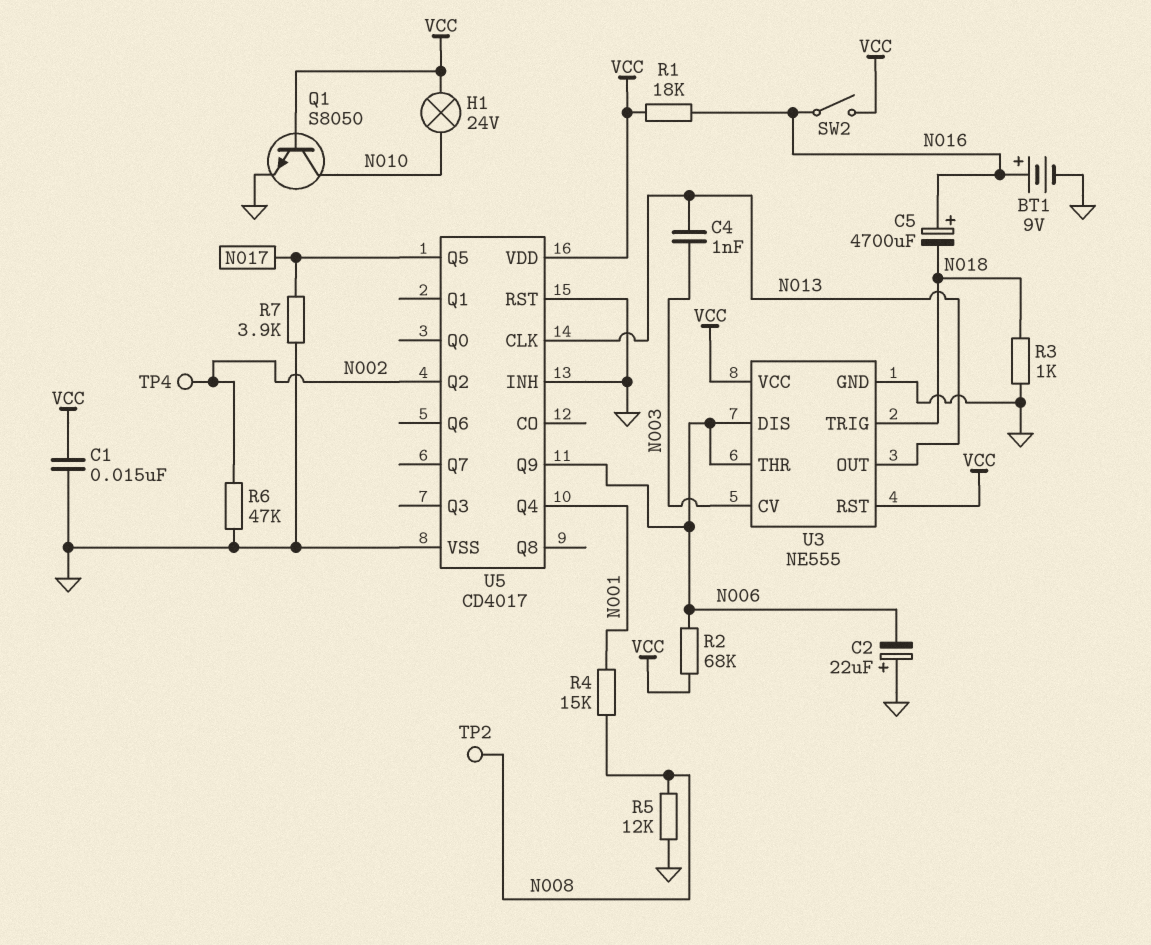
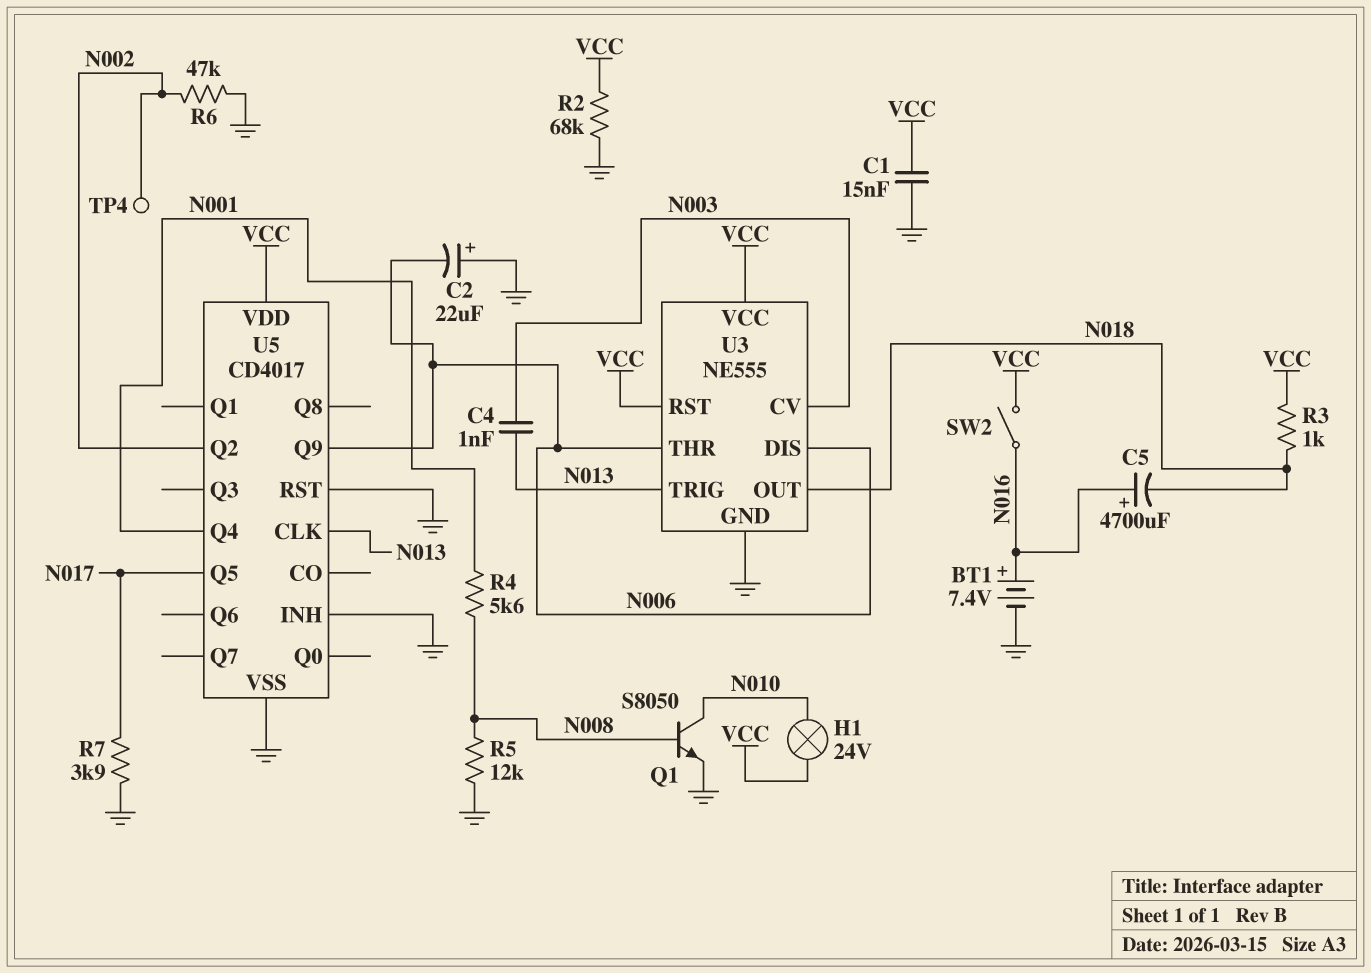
BT1: 9V (plus N016, minus GND) -> 7.4V (plus N016, minus GND)
Q1: NPN S8050 (B VCC, C N010, E GND) -> NPN S8050 (B N008, C N010, E GND)
R1: 18k (N016, VCC) -> none
R2: 68k (N006, VCC) -> 68k (GND, VCC)
R3: 1k (GND, N018) -> 1k (N018, VCC)
R4: 15k (N001, N008) -> 5.6k (N001, N008)
TP2: test point (N008) -> none
U3 pin OUT: N013 -> N018
U3 pin TRIG: N018 -> N013

